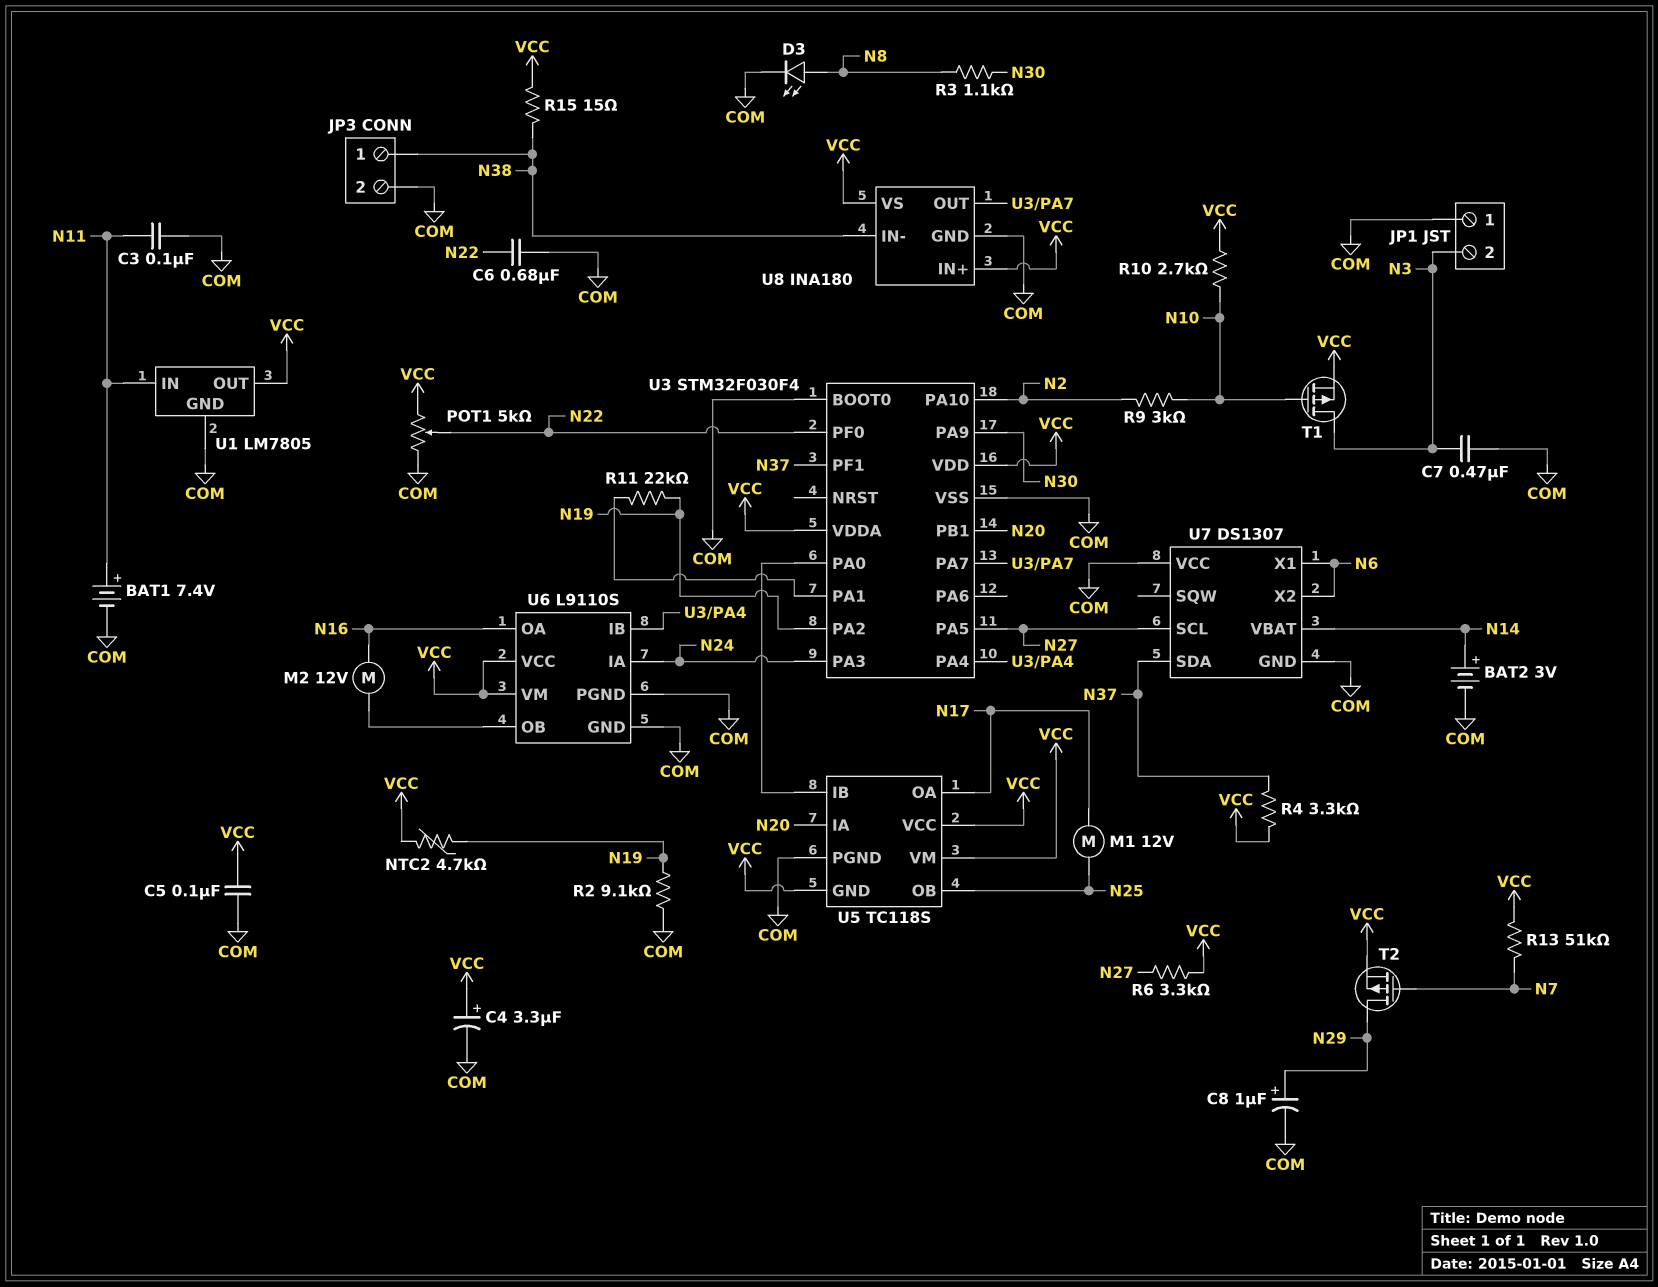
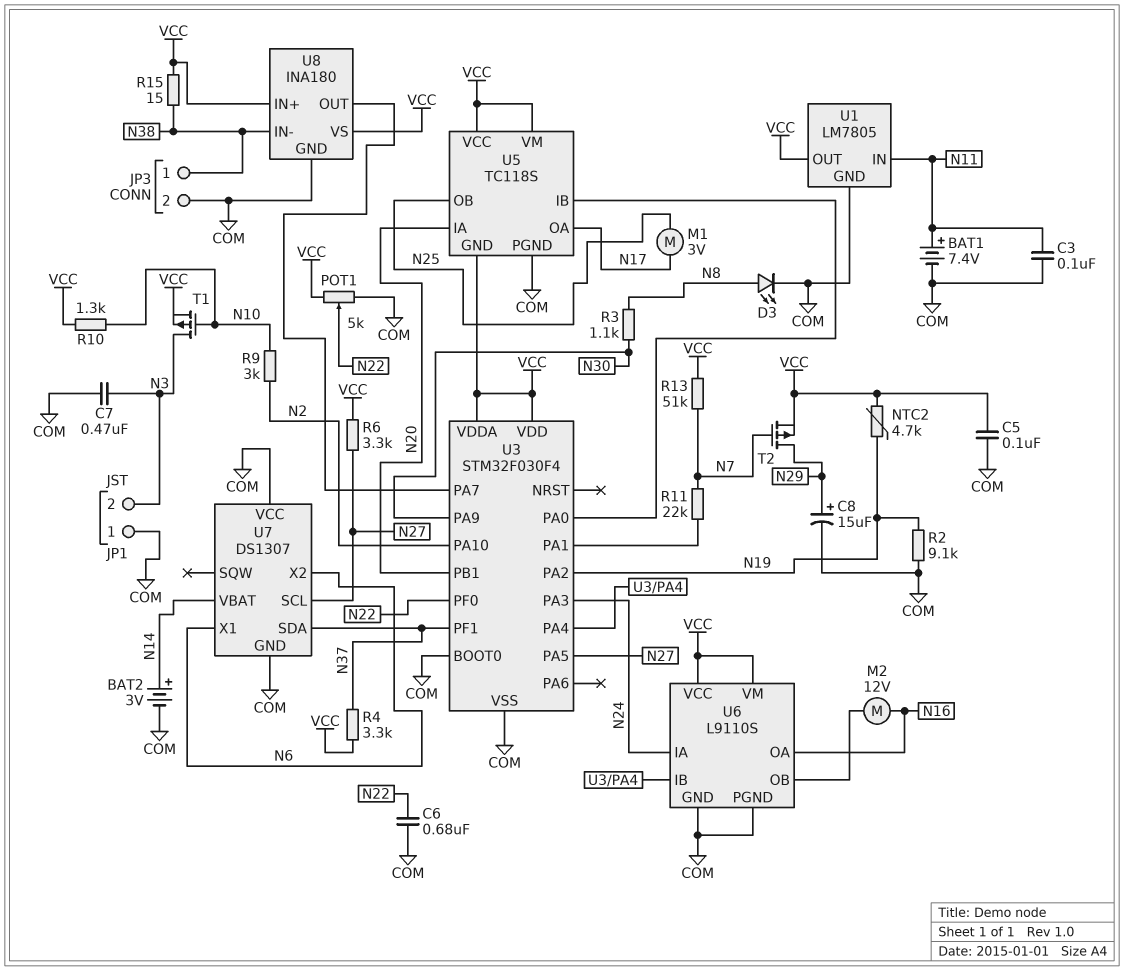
C4: 3.3uF (plus VCC, minus COM) -> none
C8: 1uF (plus N29, minus COM) -> 15uF (plus N29, minus COM)
M1: motor 12V (N17, N25) -> motor 3V (N17, N25)
R10: 2.7k (N10, VCC) -> 1.3k (N10, VCC)
R11: 22k (N19, U3/PA1) -> 22k (N7, U3/PA1)

